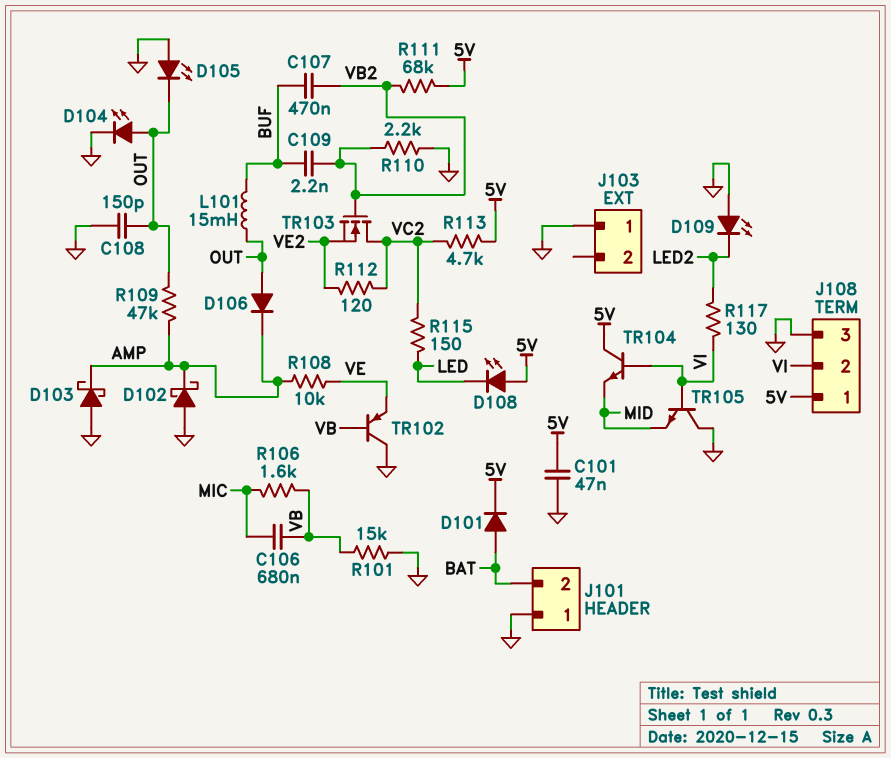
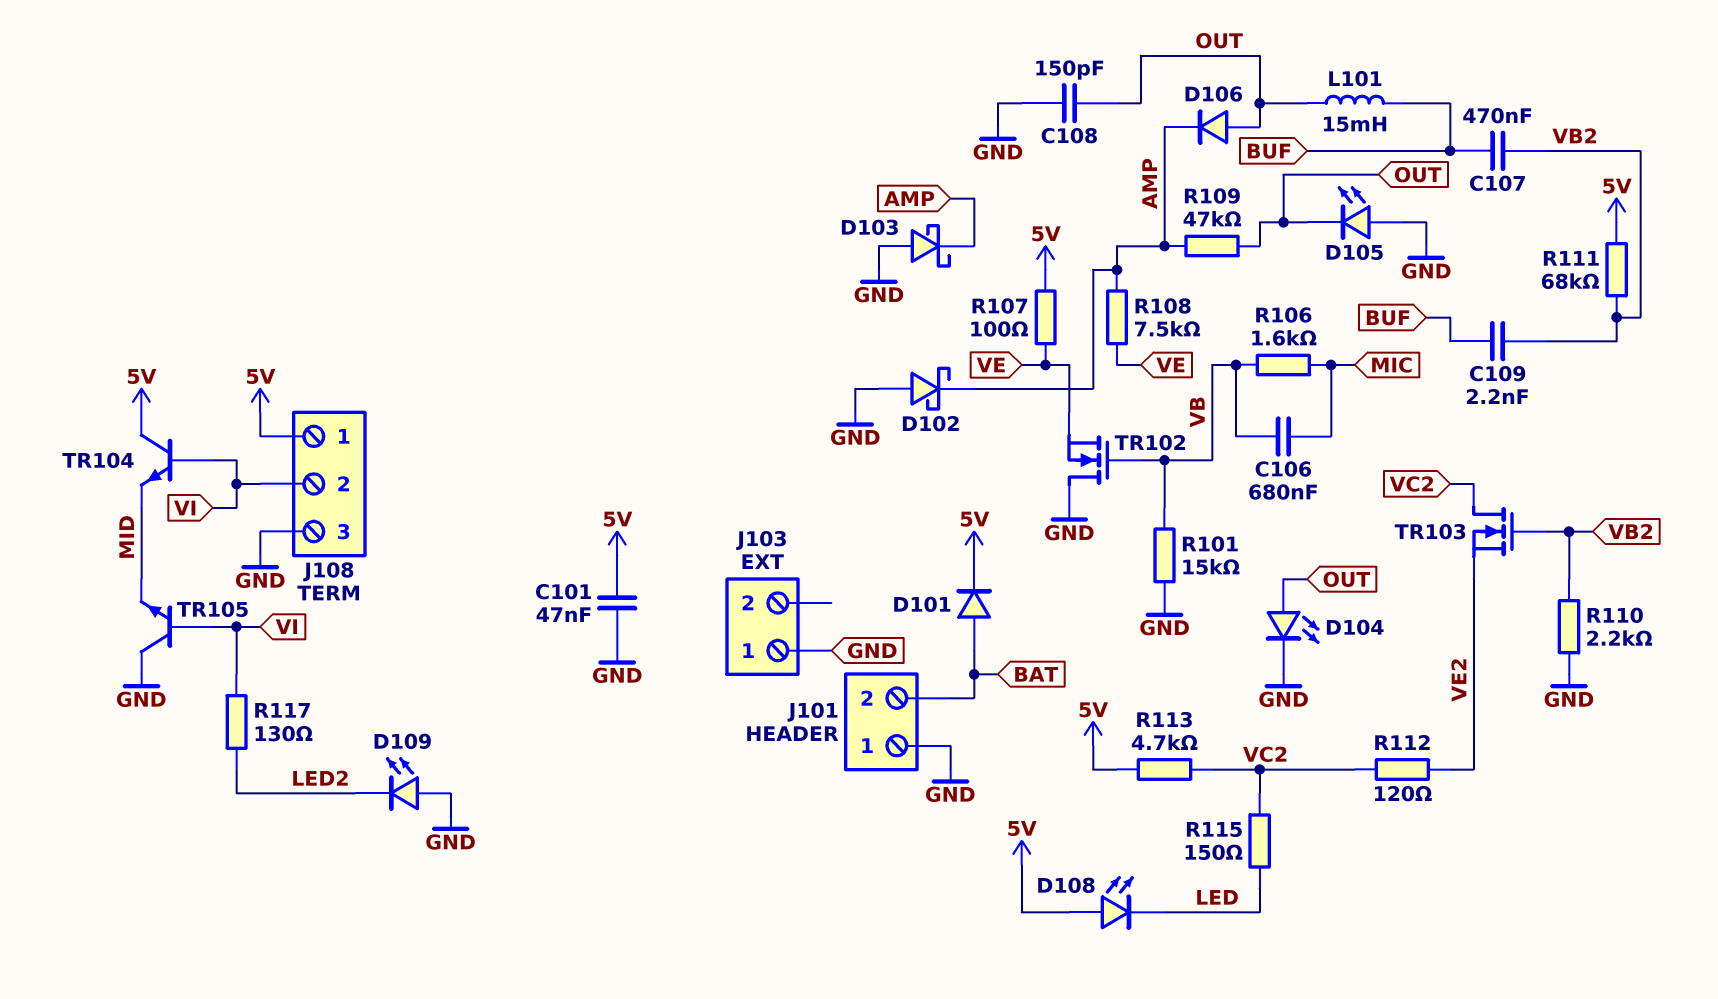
R107: none -> 100 (5V, VE)
R108: 10k (AMP, VE) -> 7.5k (AMP, VE)
TR102: PNP (B VB, C GND, E VE) -> NMOS (G VB, D GND, S VE)

